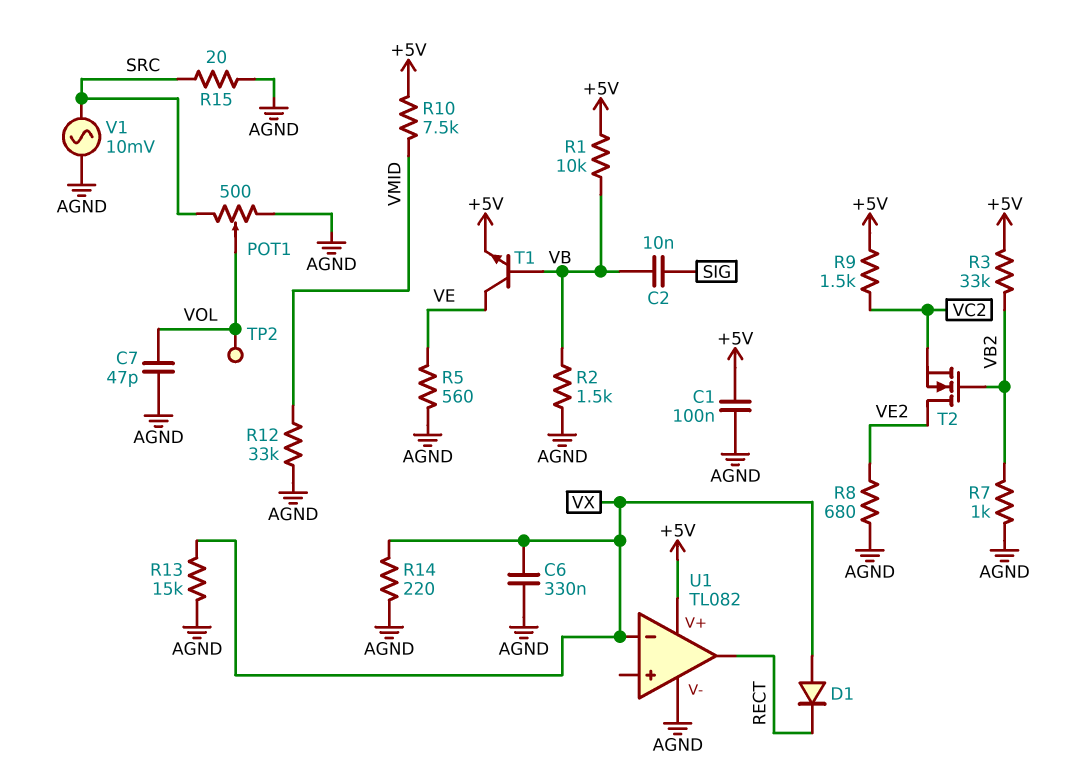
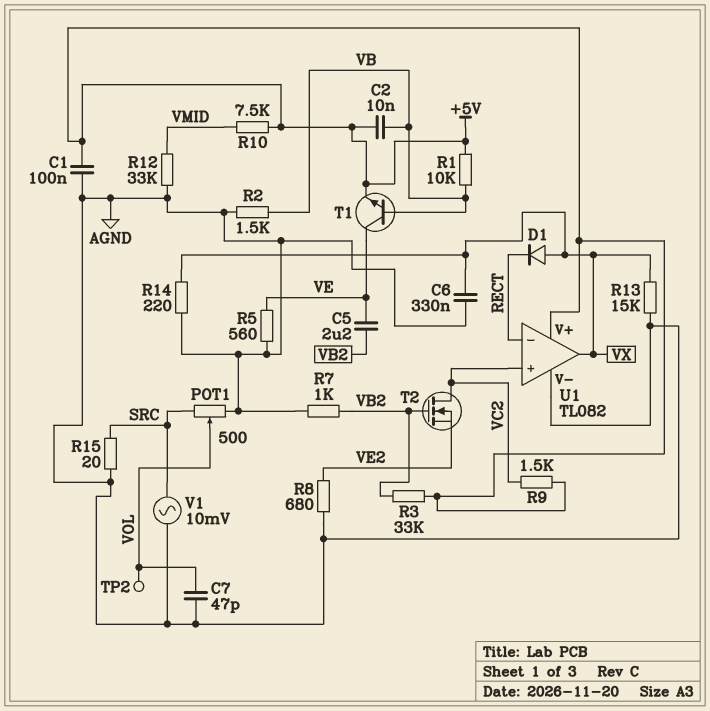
C2: 10nF (SIG, VB) -> 10nF (+5V, VB)
C5: none -> 2.2uF (VB2, VE)
T2: NMOS (G VB2, D VE2, S VC2) -> NMOS (G VB2, D VC2, S VE2)
U1 pin in+: none -> VC2
U1 pin in-: VX -> RECT
U1 pin out: RECT -> VX

